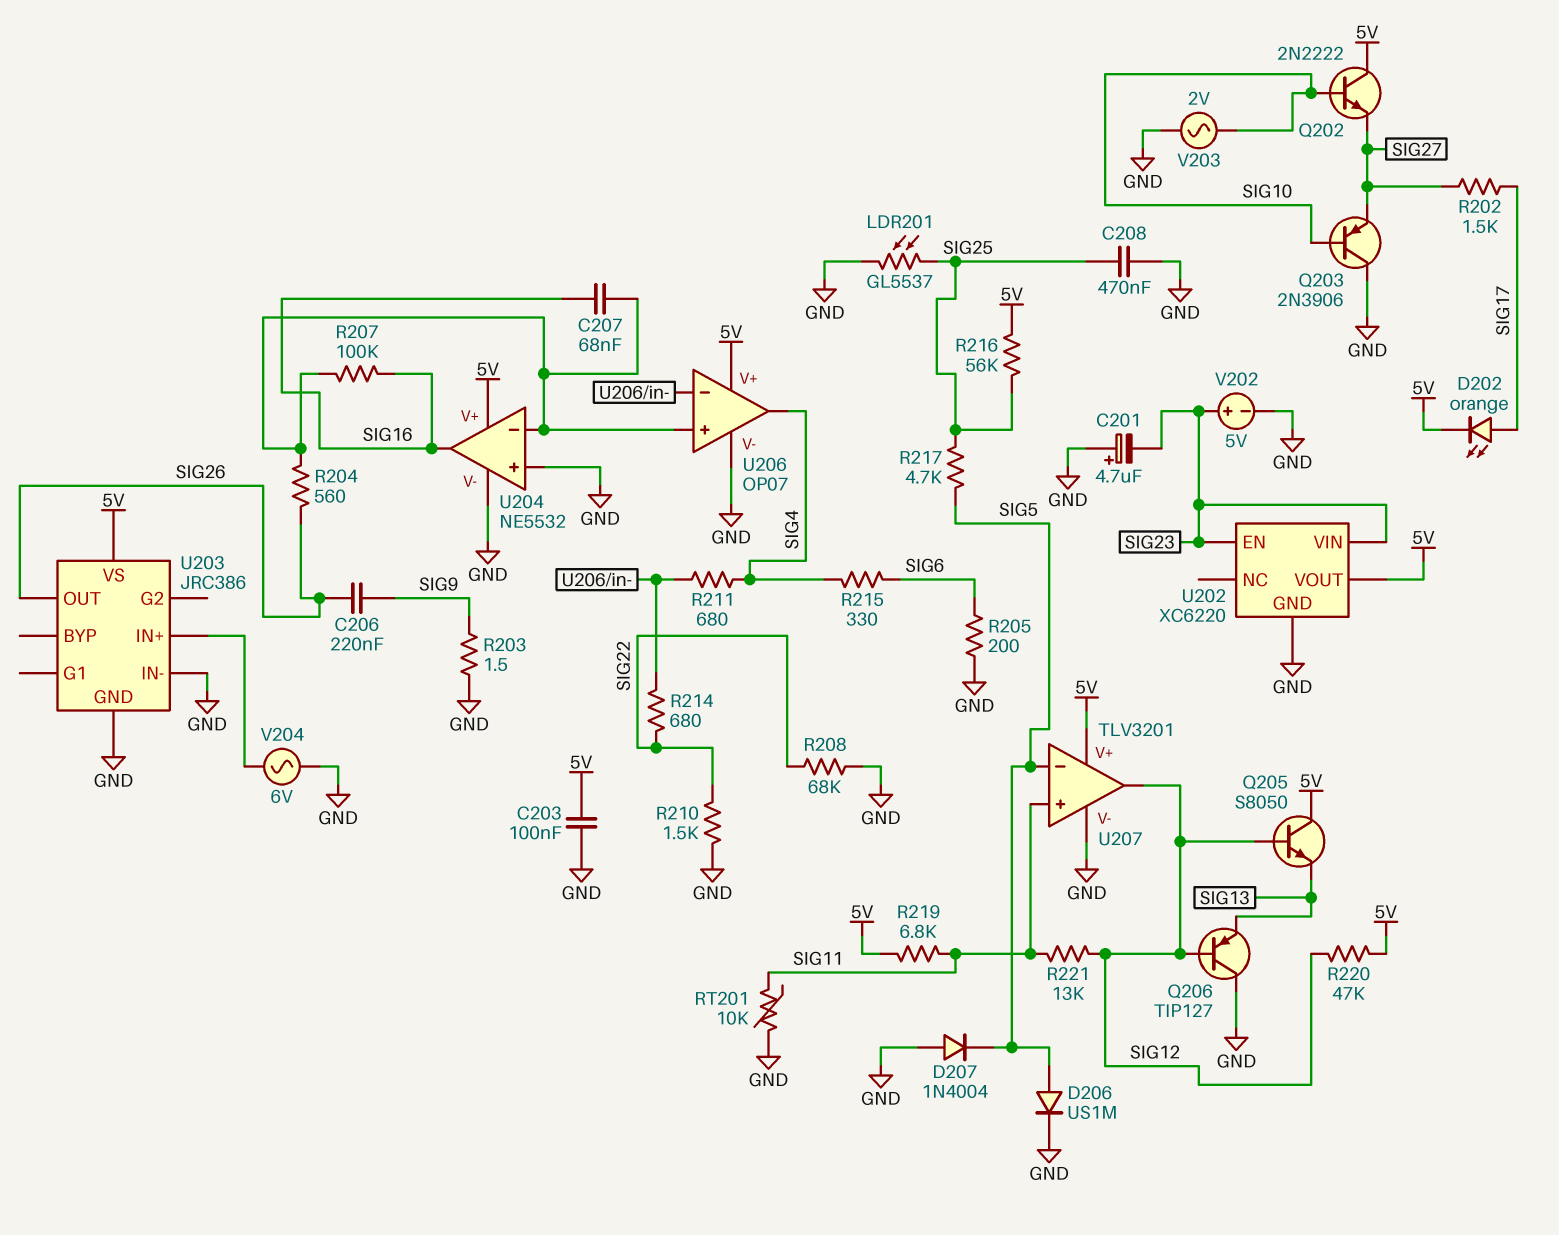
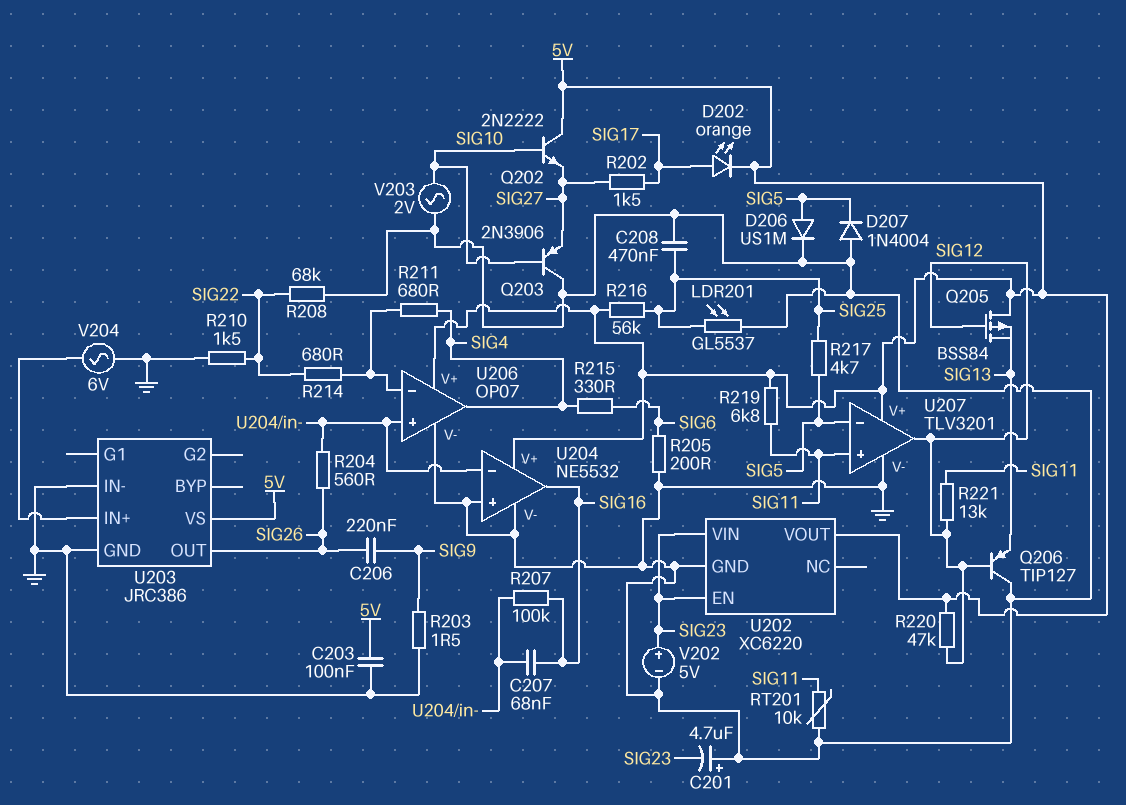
Q205: NPN S8050 (B SIG12, C 5V, E SIG13) -> PMOS BSS84 (G SIG12, D 5V, S SIG13)

